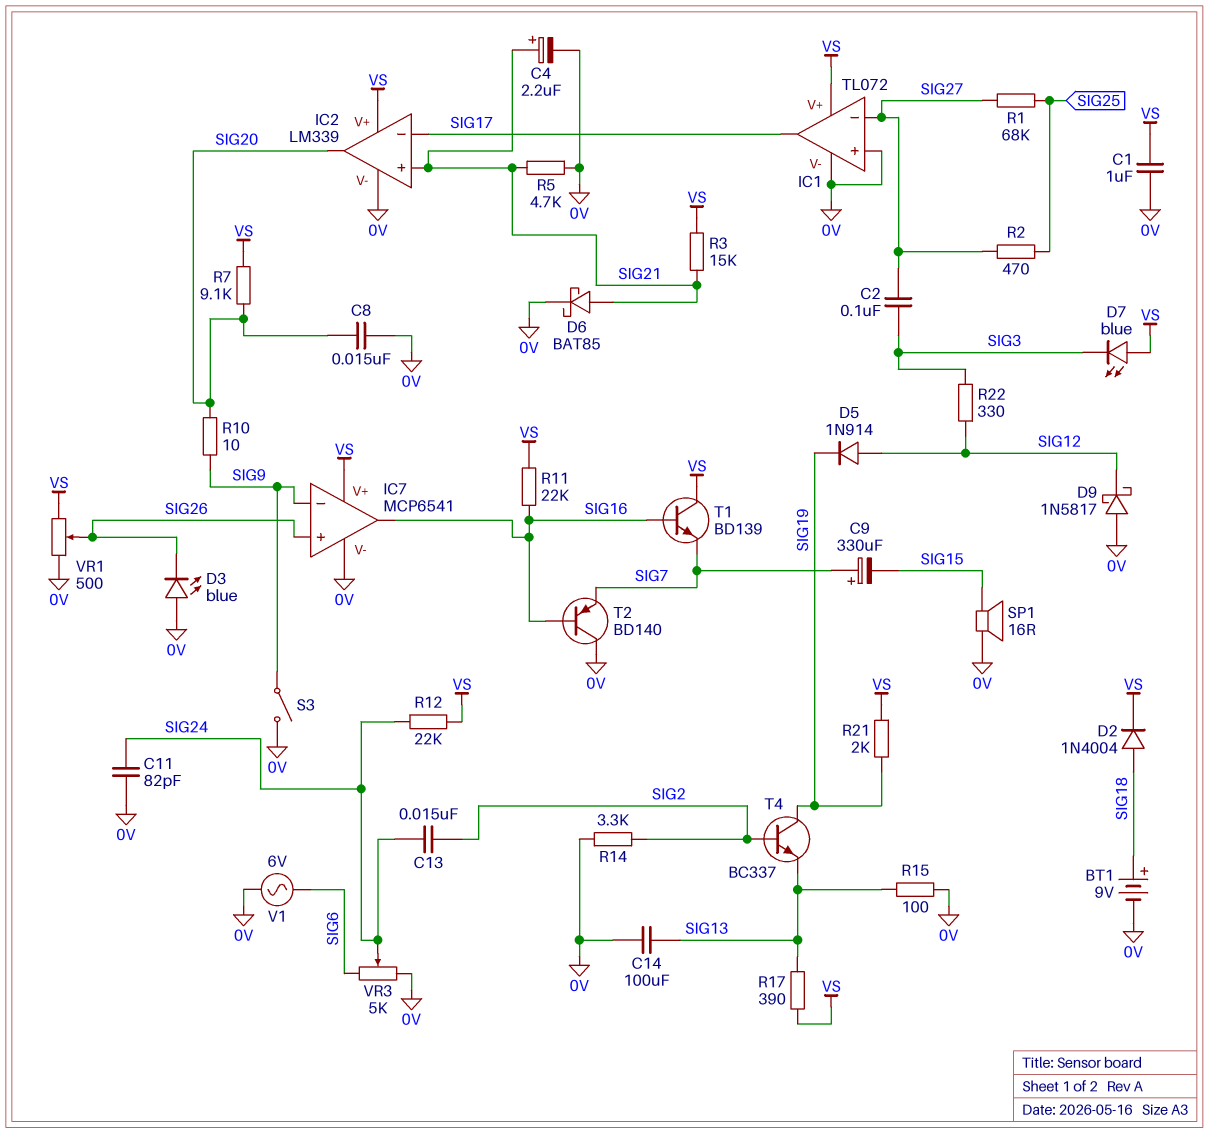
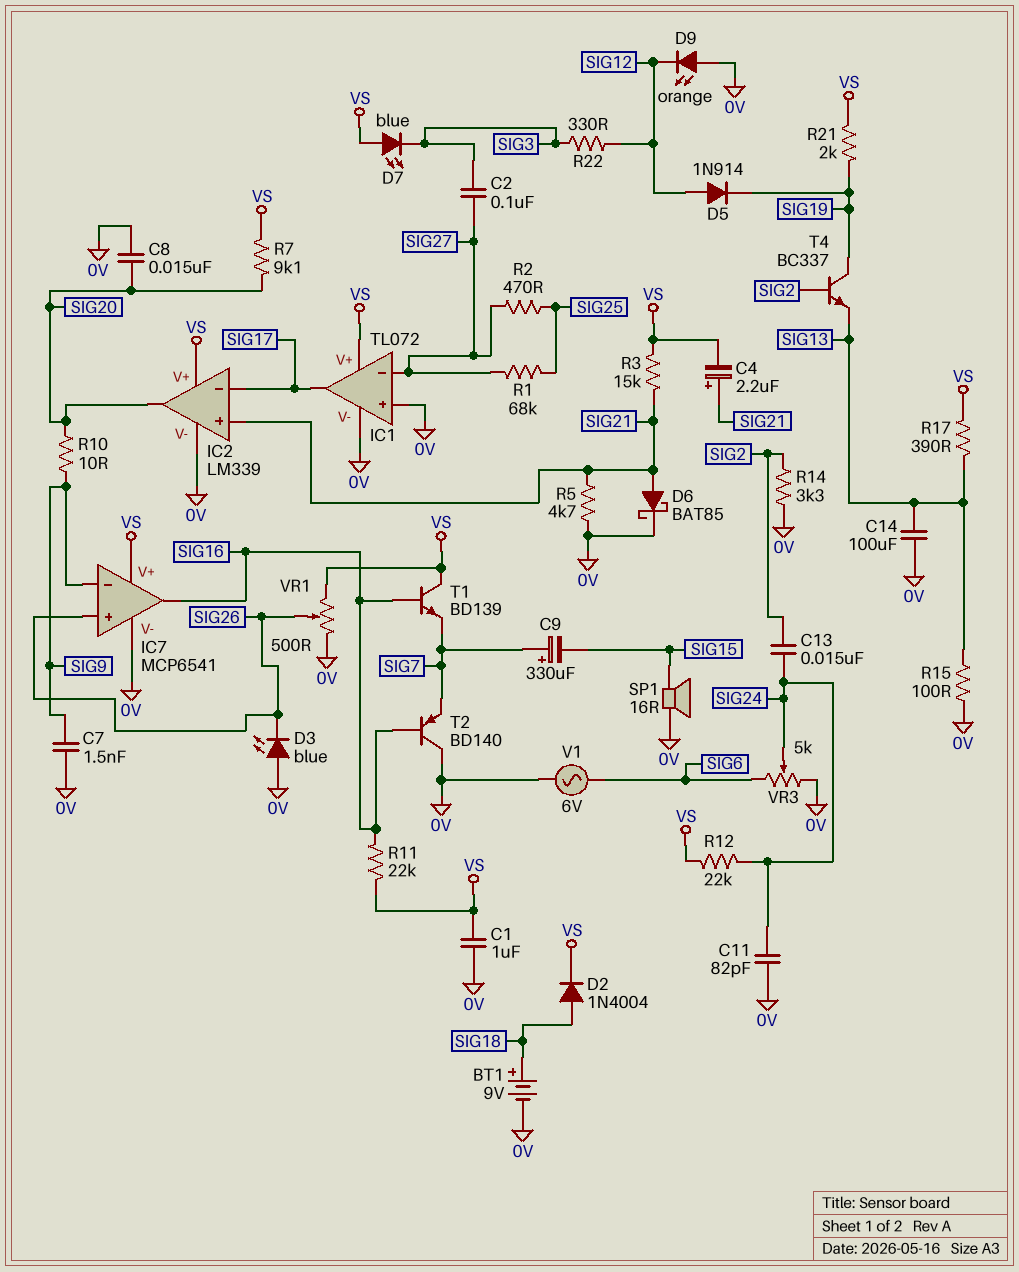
C4: 2.2uF (plus SIG21, minus 0V) -> 2.2uF (plus SIG21, minus VS)
C7: none -> 1.5nF (0V, SIG9)
D9: schottky 1N5817 (A 0V, K SIG12) -> LED orange (A 0V, K SIG12)
S3: switch (0V, SIG9) -> none

